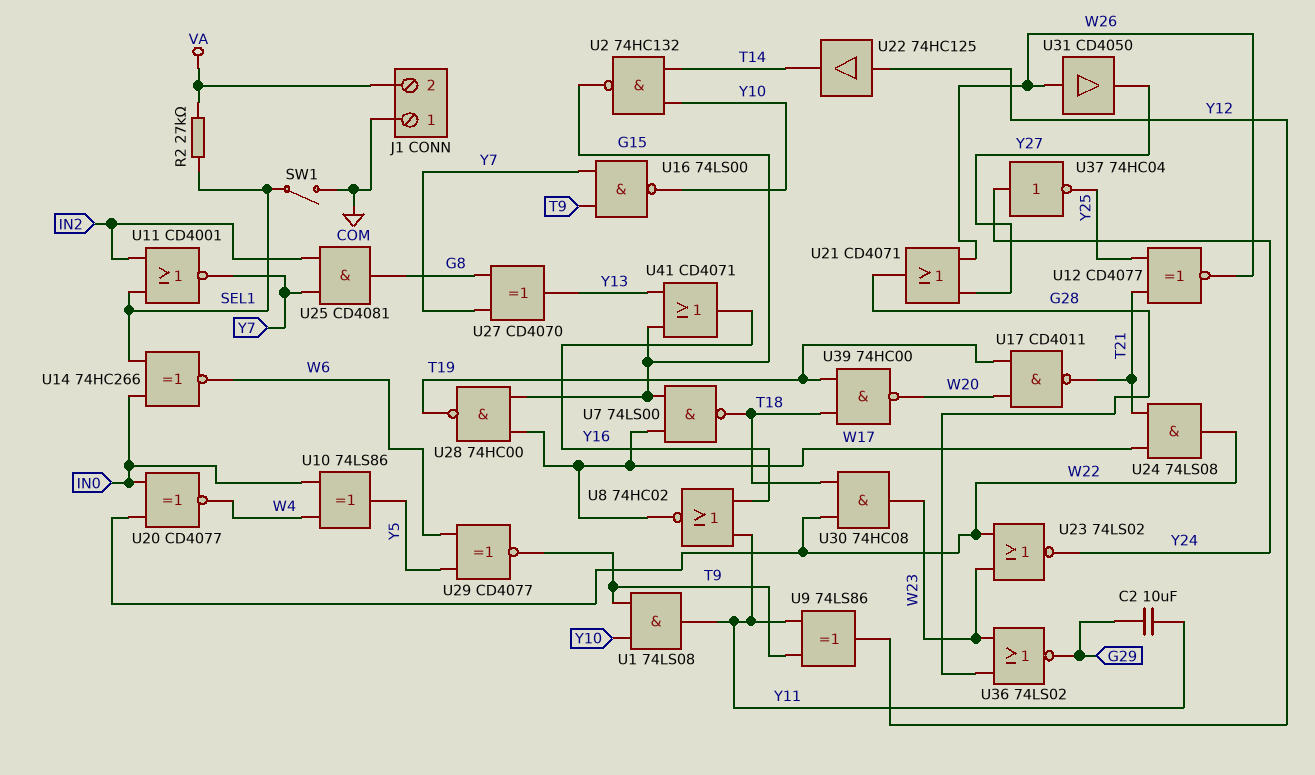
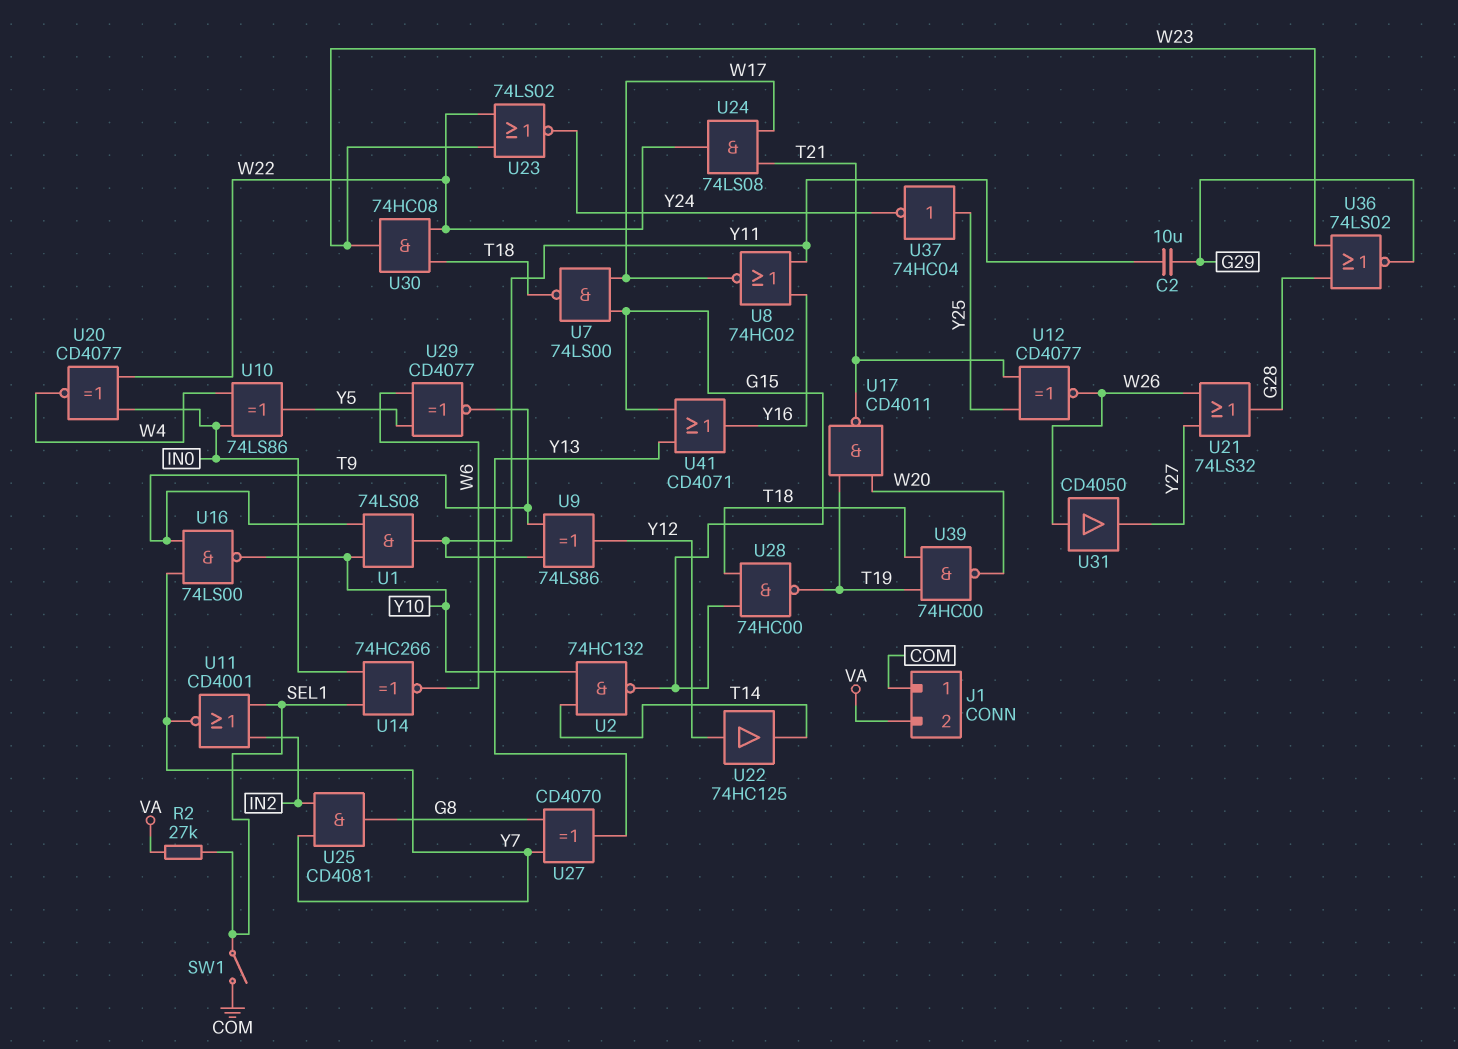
U21: OR CD4071 (in W26, in Y27, out G28) -> OR 74LS32 (in W26, in Y27, out G28)
U28: NAND 74HC00 (in G15, in W17, out T19) -> NAND 74HC00 (in G15, in T18, out T19)
U37: NOT 74HC04 (in Y24, out Y25) -> NOT 74HC04 (in Y25, out Y24)

